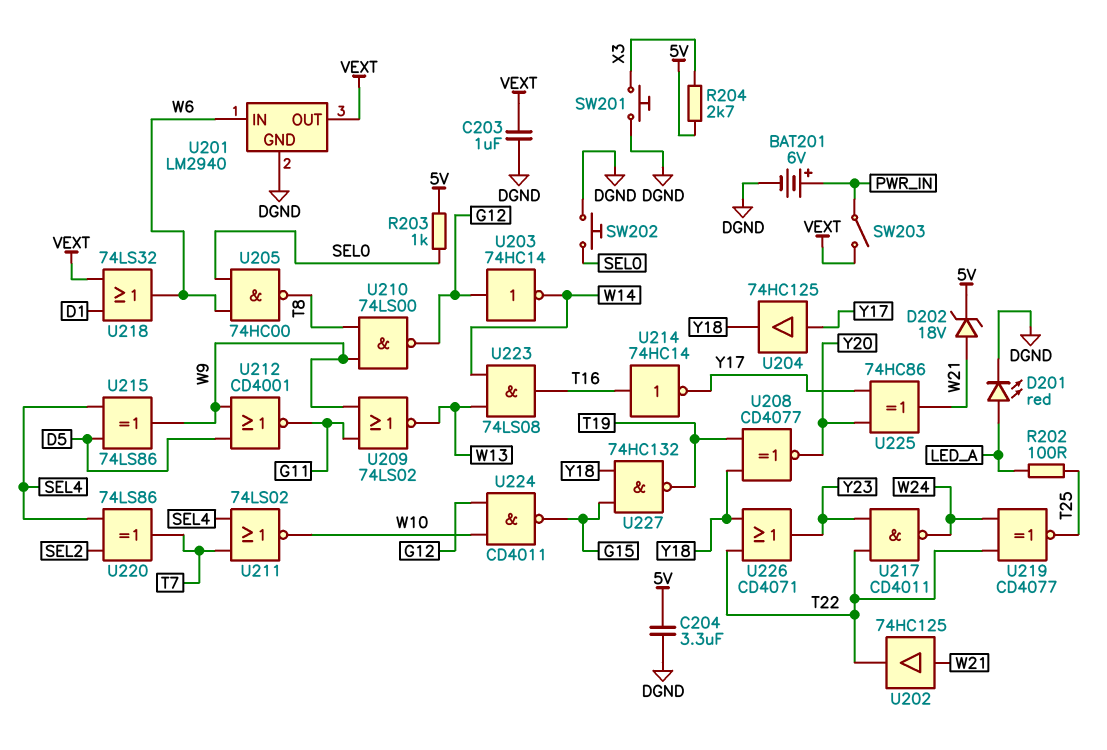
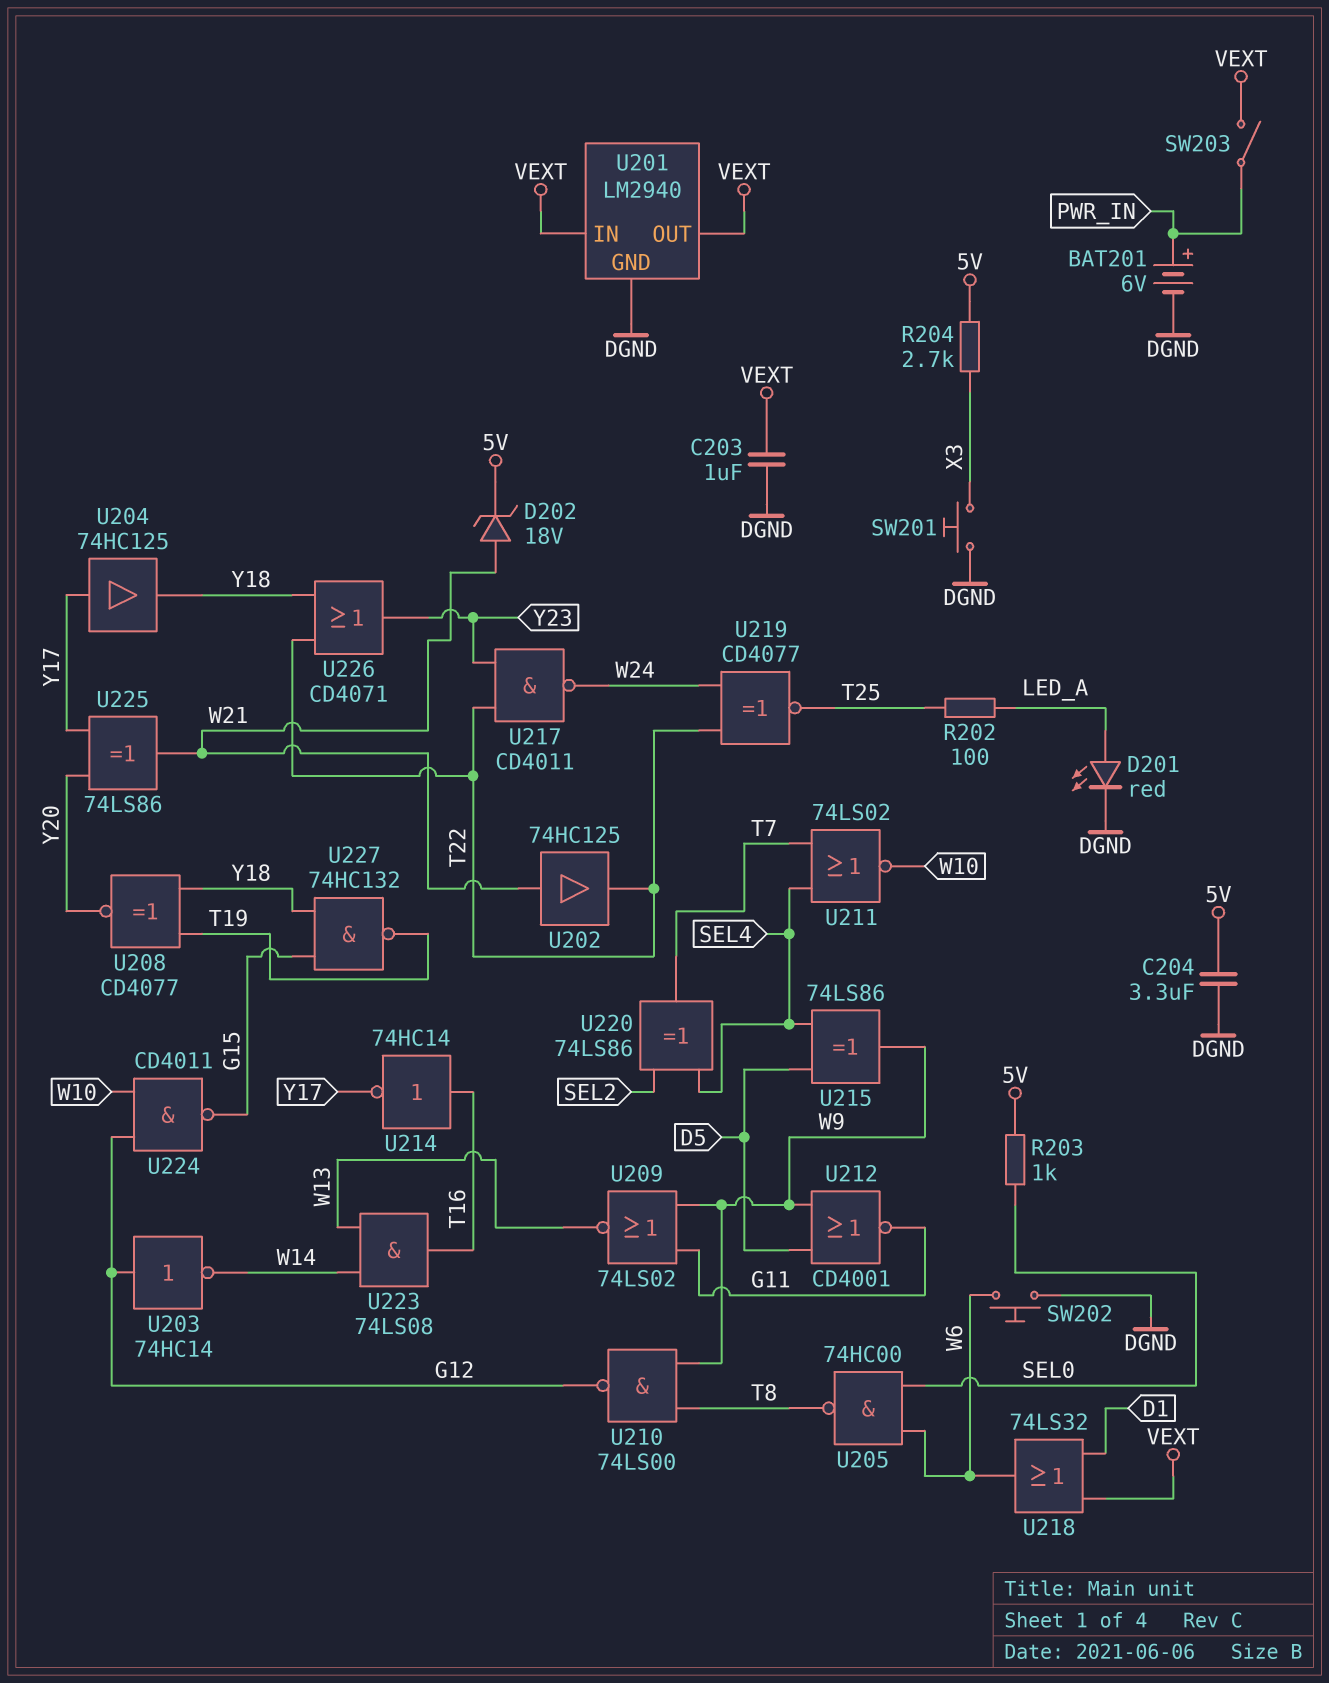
SW202: button (DGND, SEL0) -> button (DGND, W6)
U201 pin IN: W6 -> VEXT
U225: XOR 74HC86 (in Y17, in Y20, out W21) -> XOR 74LS86 (in Y17, in Y20, out W21)

